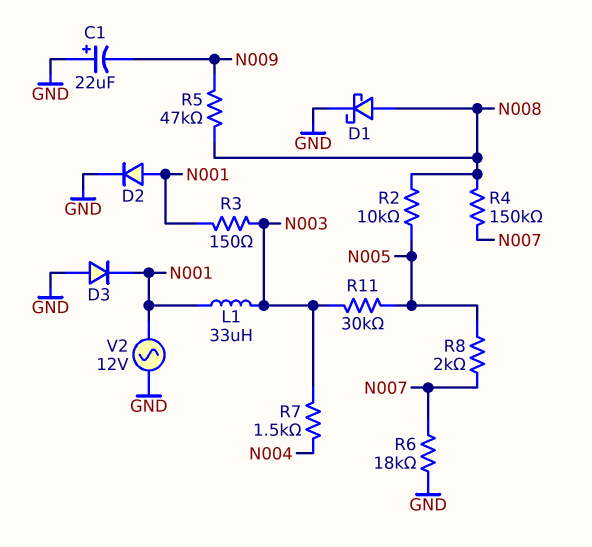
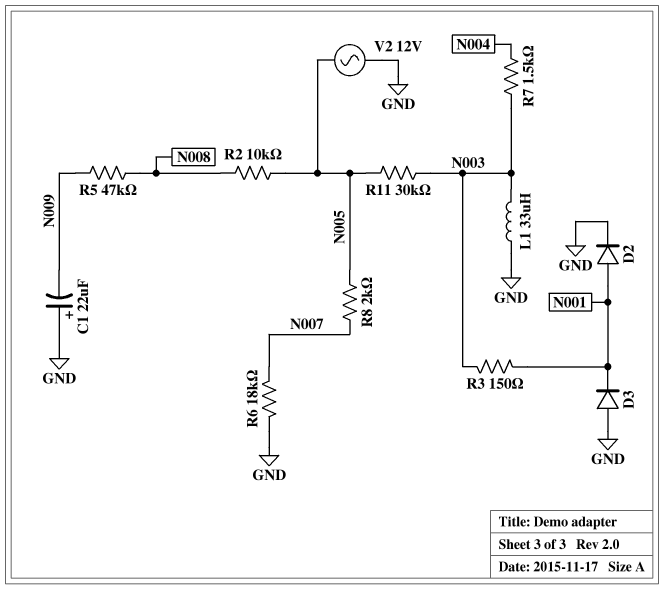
D1: schottky (A N008, K GND) -> none
L1: 33uH (N001, N003) -> 33uH (GND, N003)
R4: 150k (N007, N008) -> none
V2: AC 12V (GND, N001) -> AC 12V (GND, N005)

